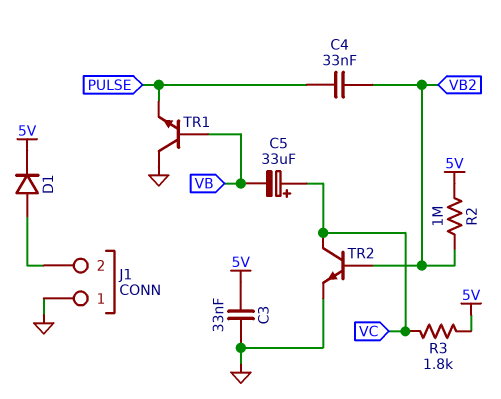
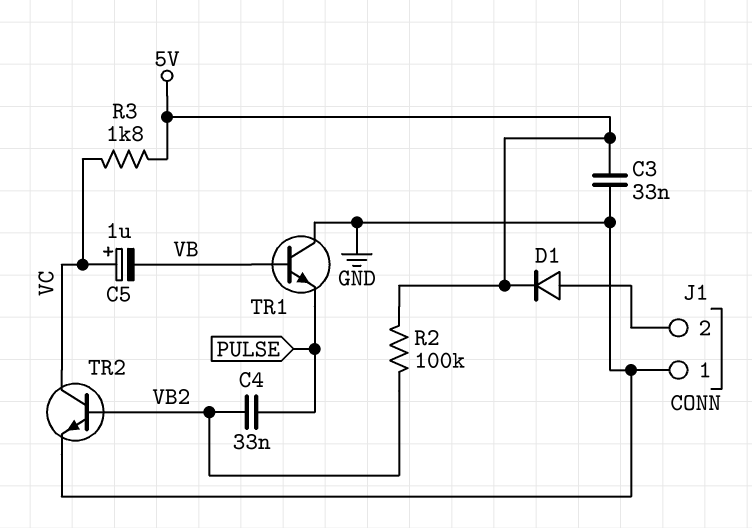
C5: 33uF (plus VC, minus VB) -> 1uF (plus VC, minus VB)
R2: 1M (5V, VB2) -> 100k (5V, VB2)

